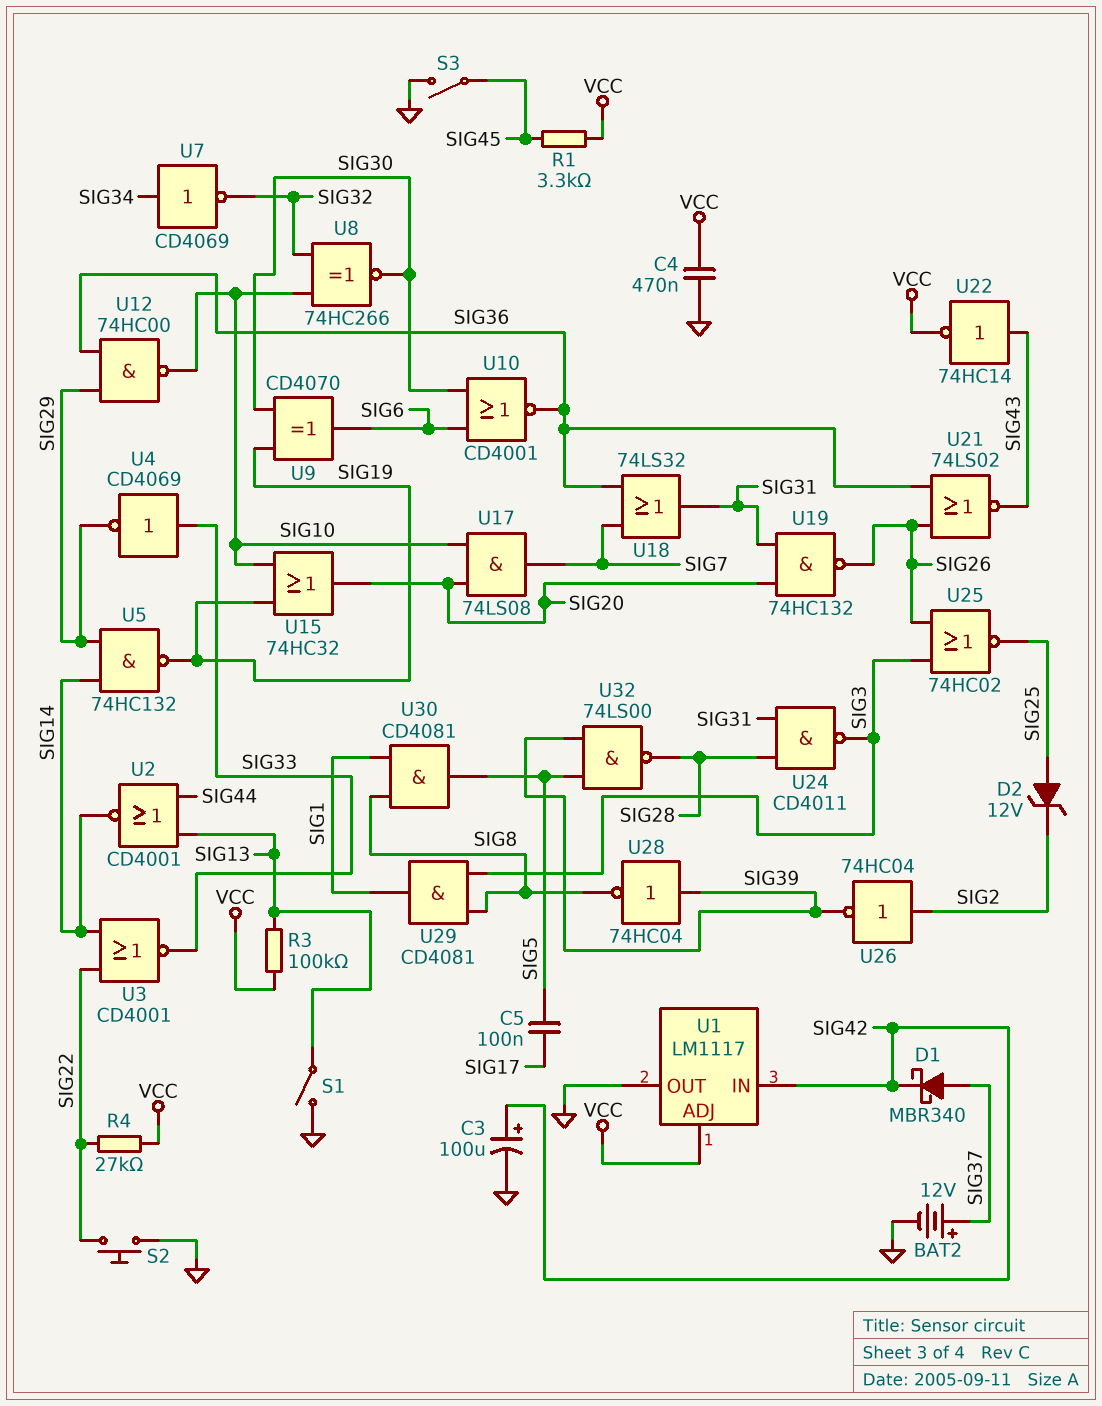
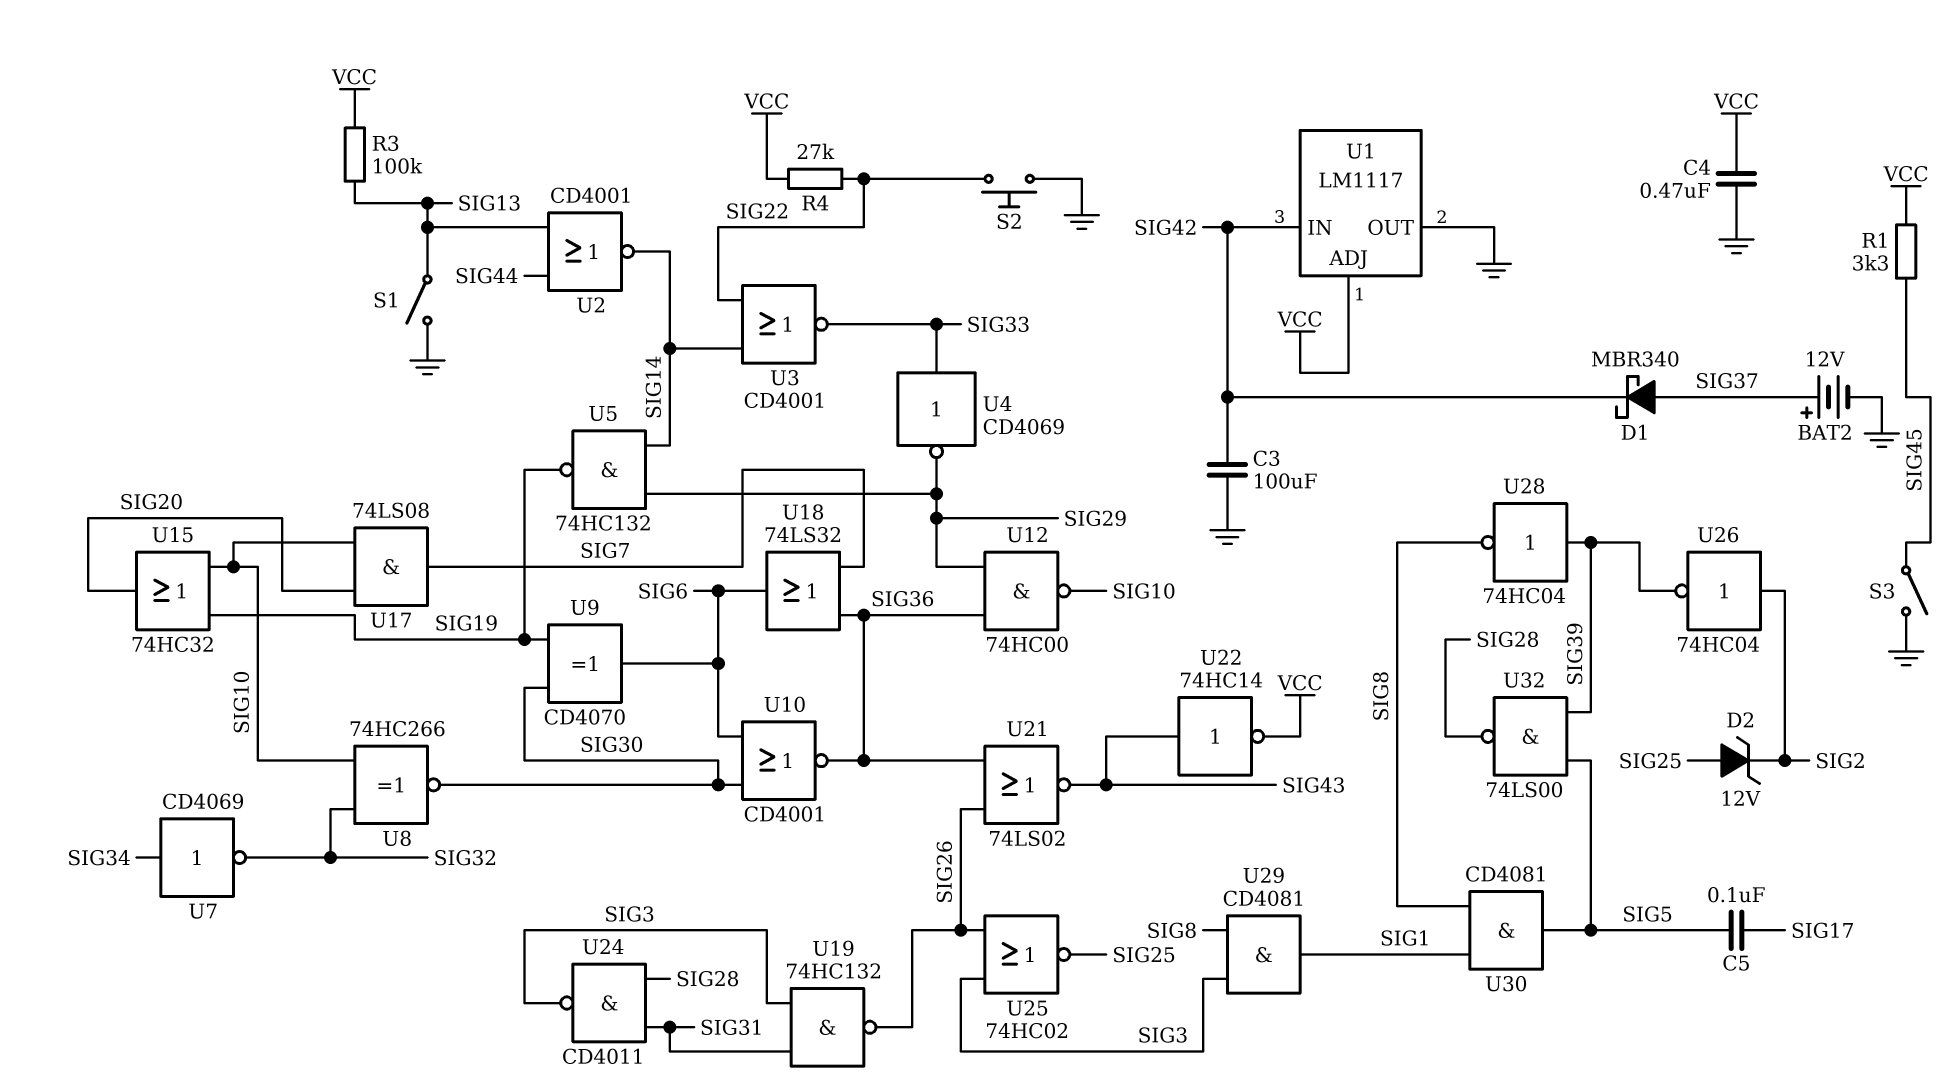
C3: 100uF (plus SIG42, minus GND) -> 100uF (GND, SIG42)
U18: OR 74LS32 (in SIG7, in SIG36, out SIG31) -> OR 74LS32 (in SIG7, in SIG36, out SIG6)
U19: NAND 74HC132 (in SIG20, in SIG31, out SIG26) -> NAND 74HC132 (in SIG3, in SIG31, out SIG26)

